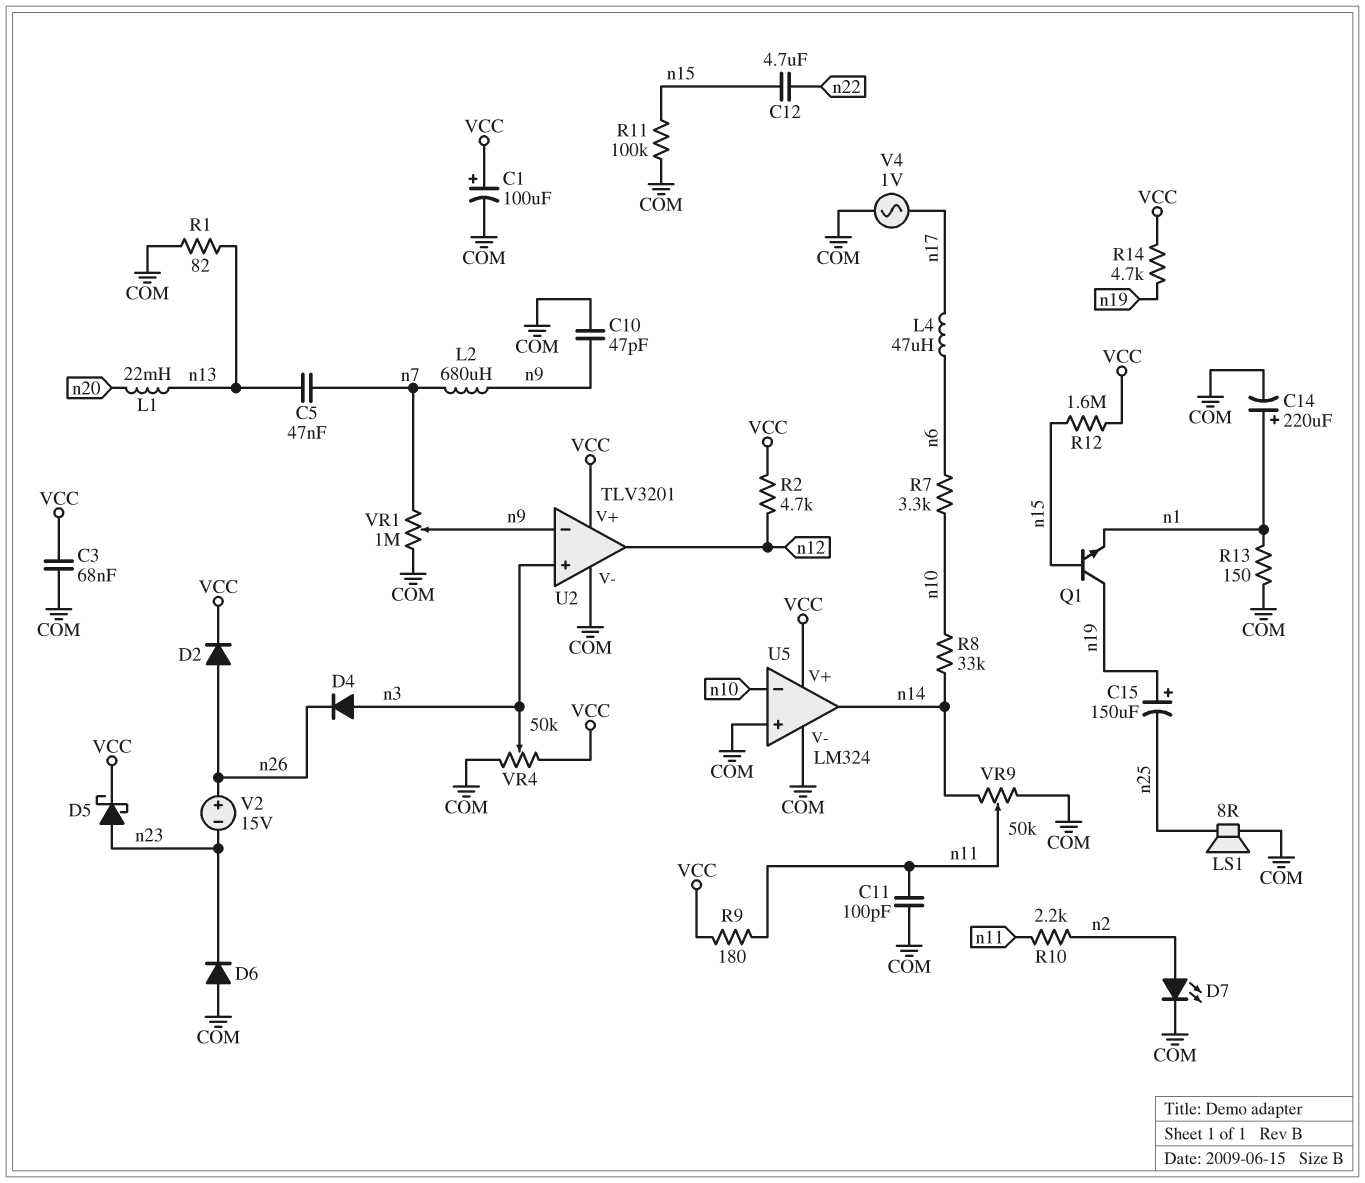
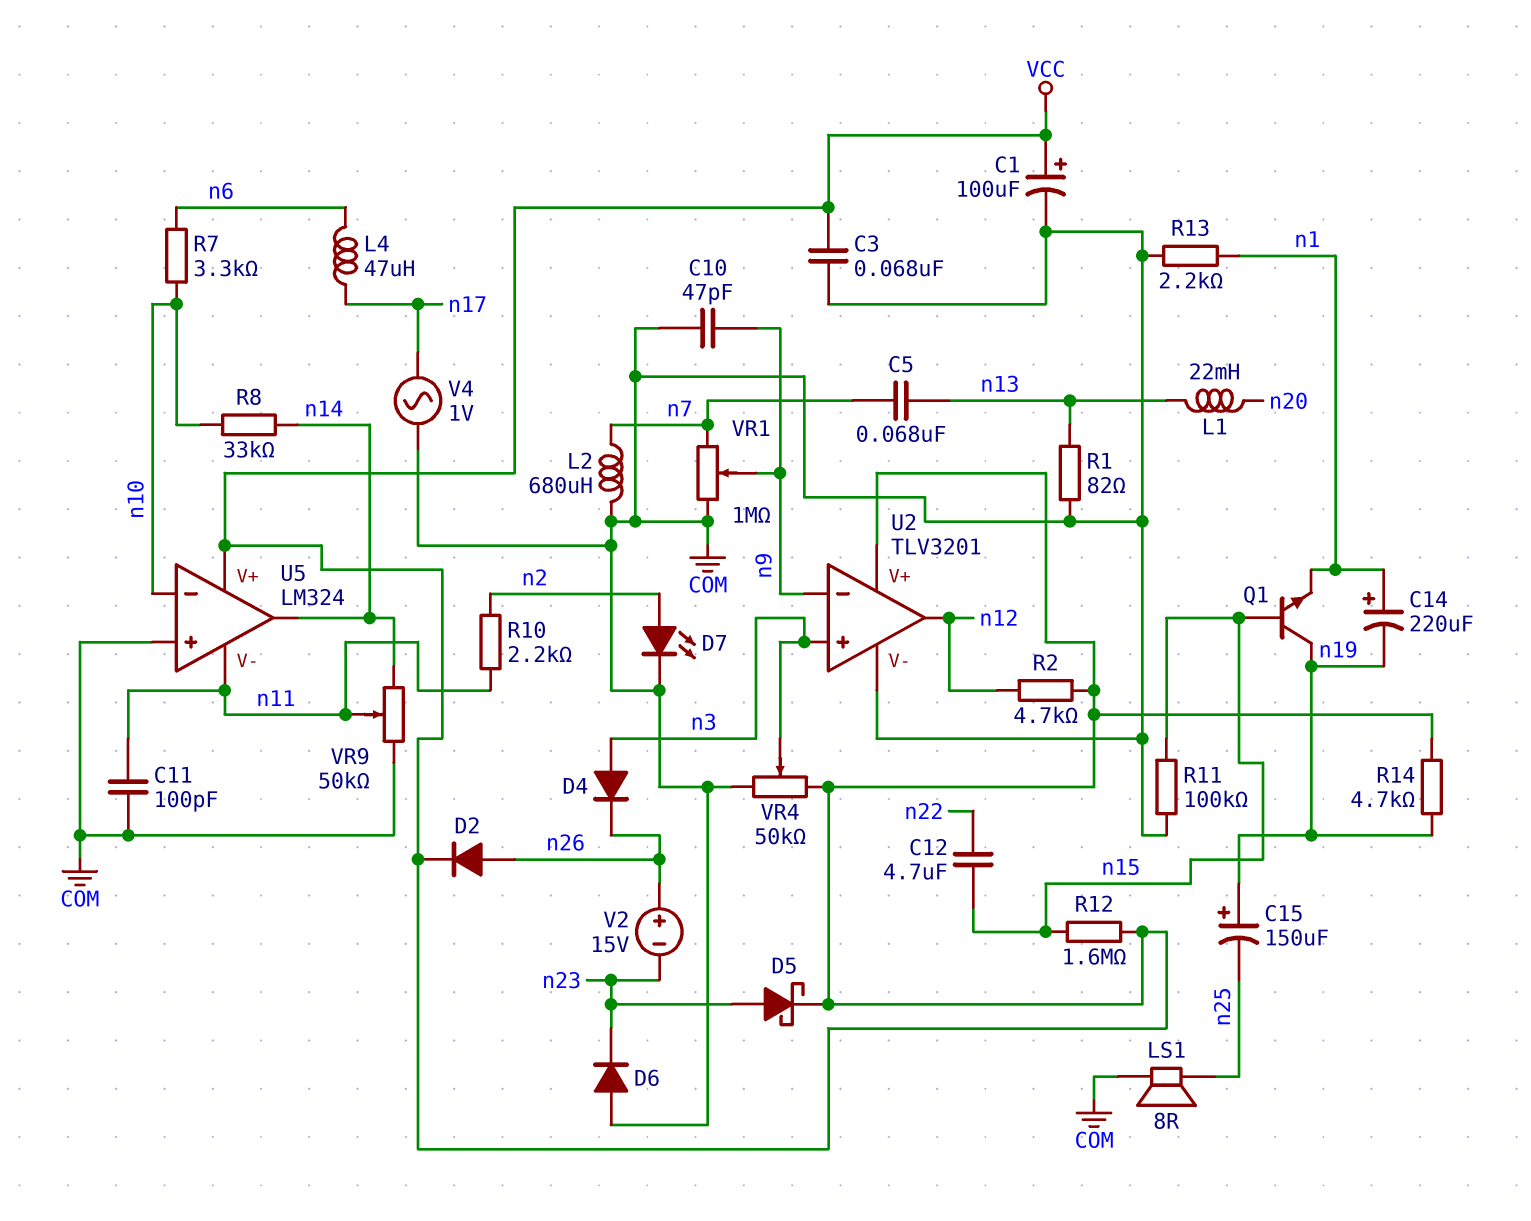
C5: 47nF (n7, n13) -> 68nF (n7, n13)
C14: 220uF (plus n1, minus COM) -> 220uF (plus n1, minus n19)
L2: 680uH (n7, n9) -> 680uH (COM, n7)
R9: 180 (VCC, n11) -> none
R13: 150 (COM, n1) -> 2.2k (COM, n1)
U5 pin V-: COM -> n11

